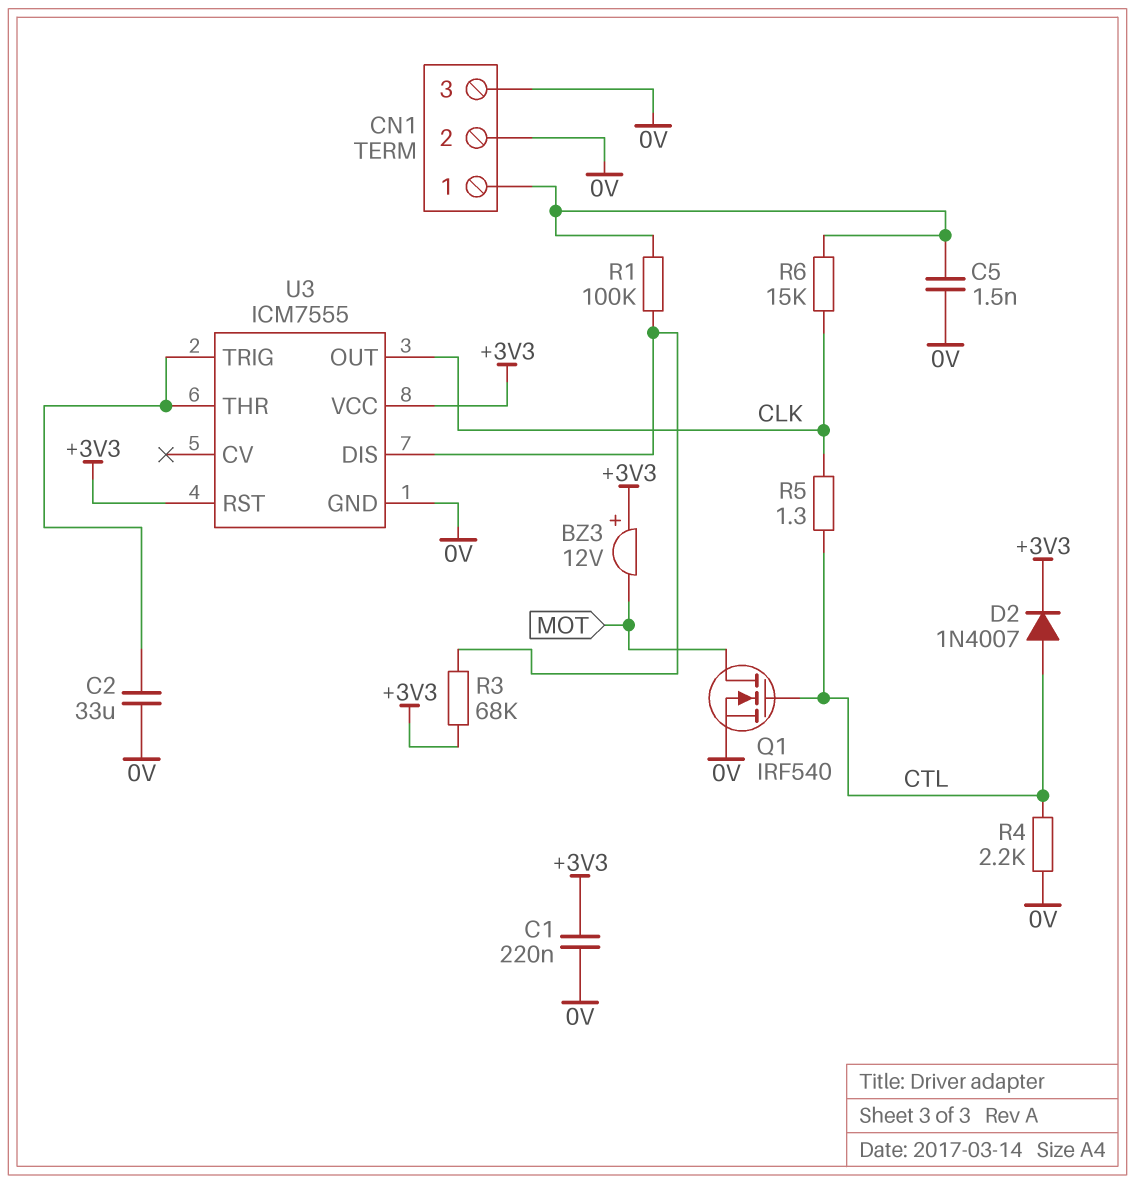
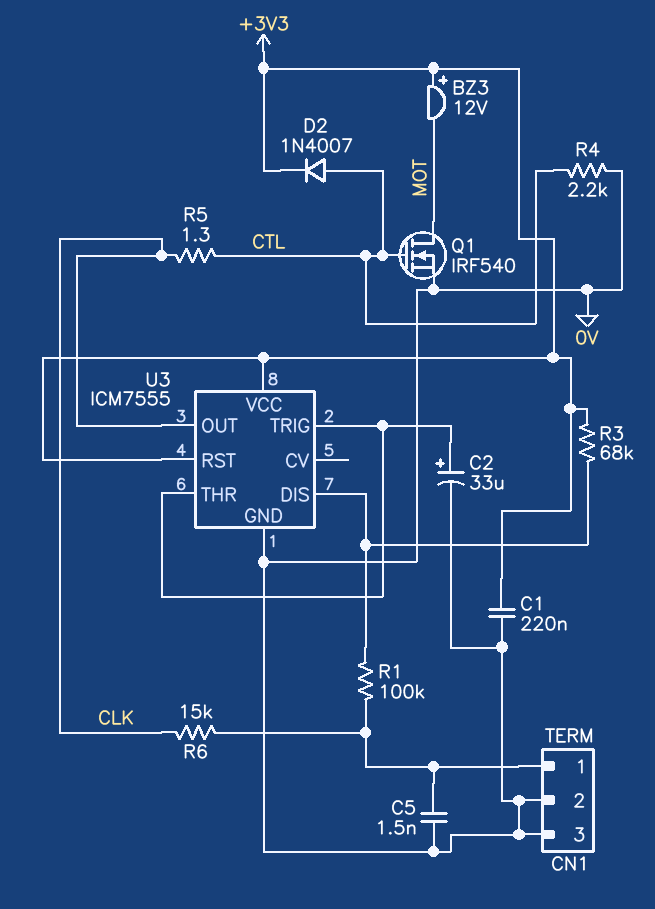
C2: 33uF (0V, U3/THR) -> 33uF (plus U3/THR, minus 0V)

